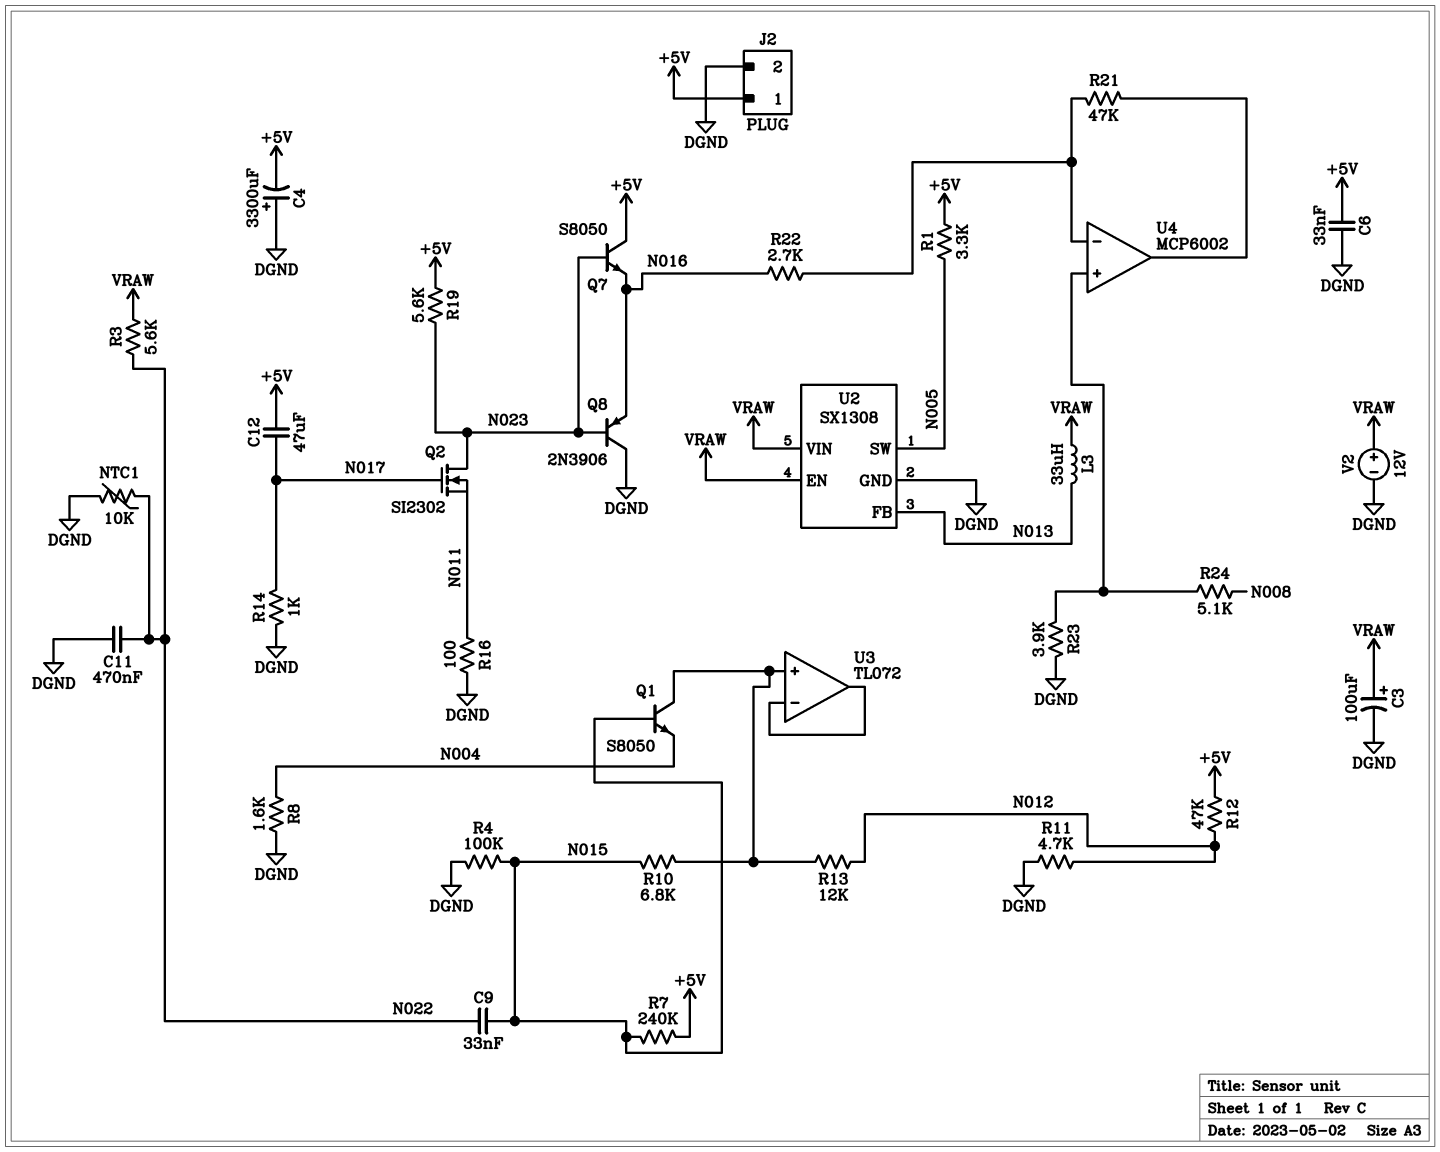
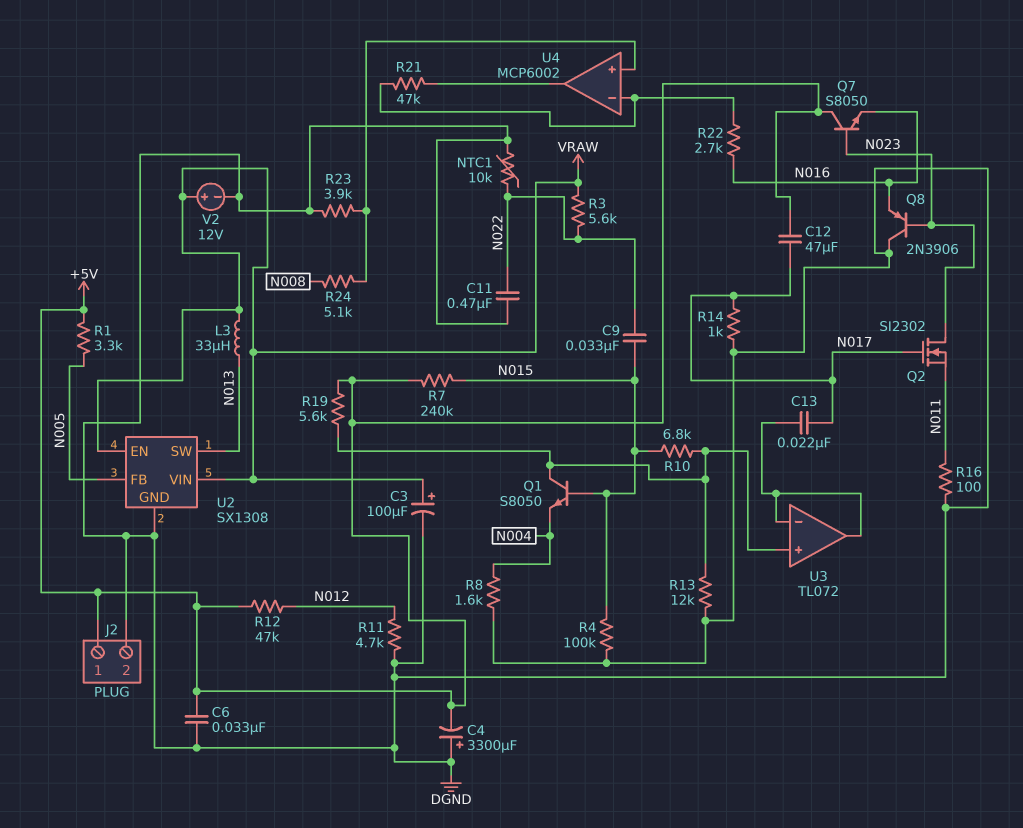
C13: none -> 22nF (N017, U3/in-)
R13: 12k (N012, U3/in+) -> 12k (DGND, U3/in+)
R19: 5.6k (+5V, N023) -> 5.6k (+5V, U3/in+)
U2 pin FB: N013 -> N005
U2 pin SW: N005 -> N013

